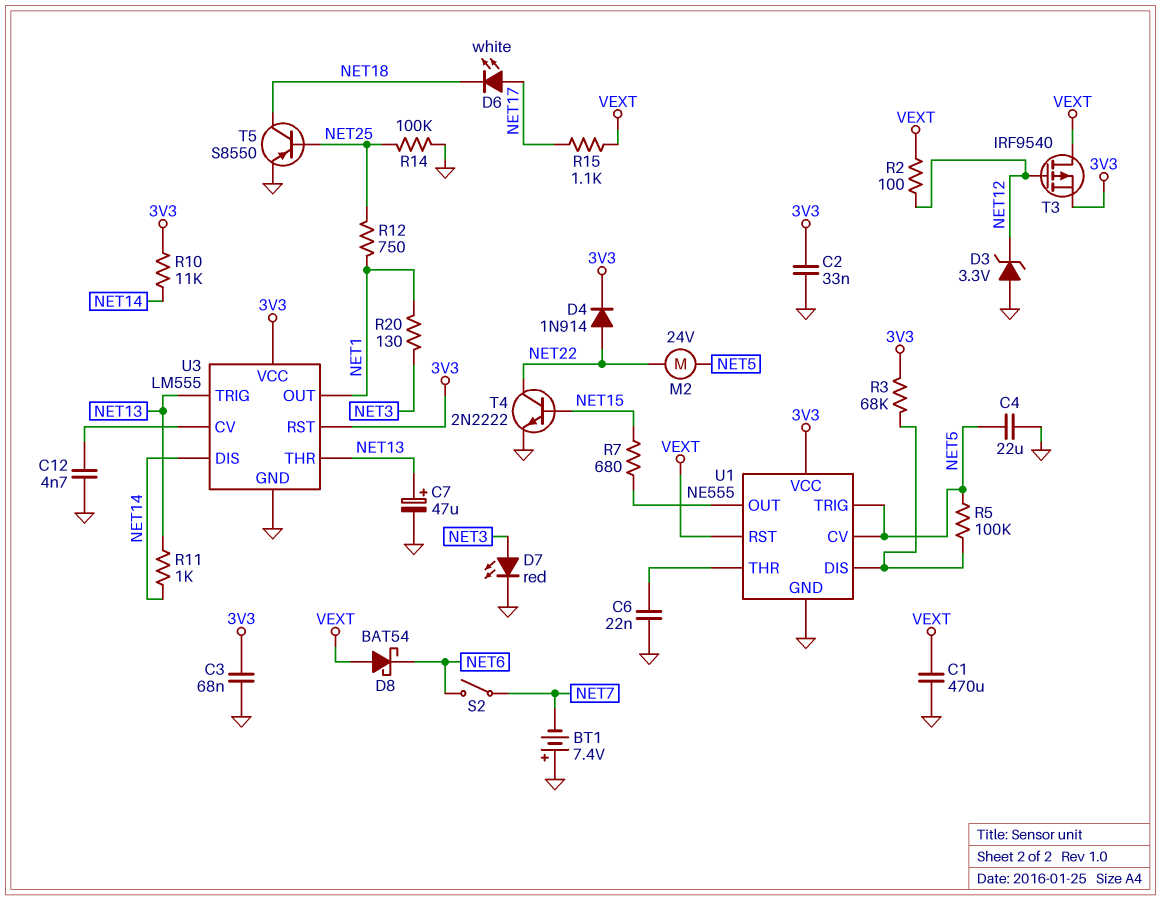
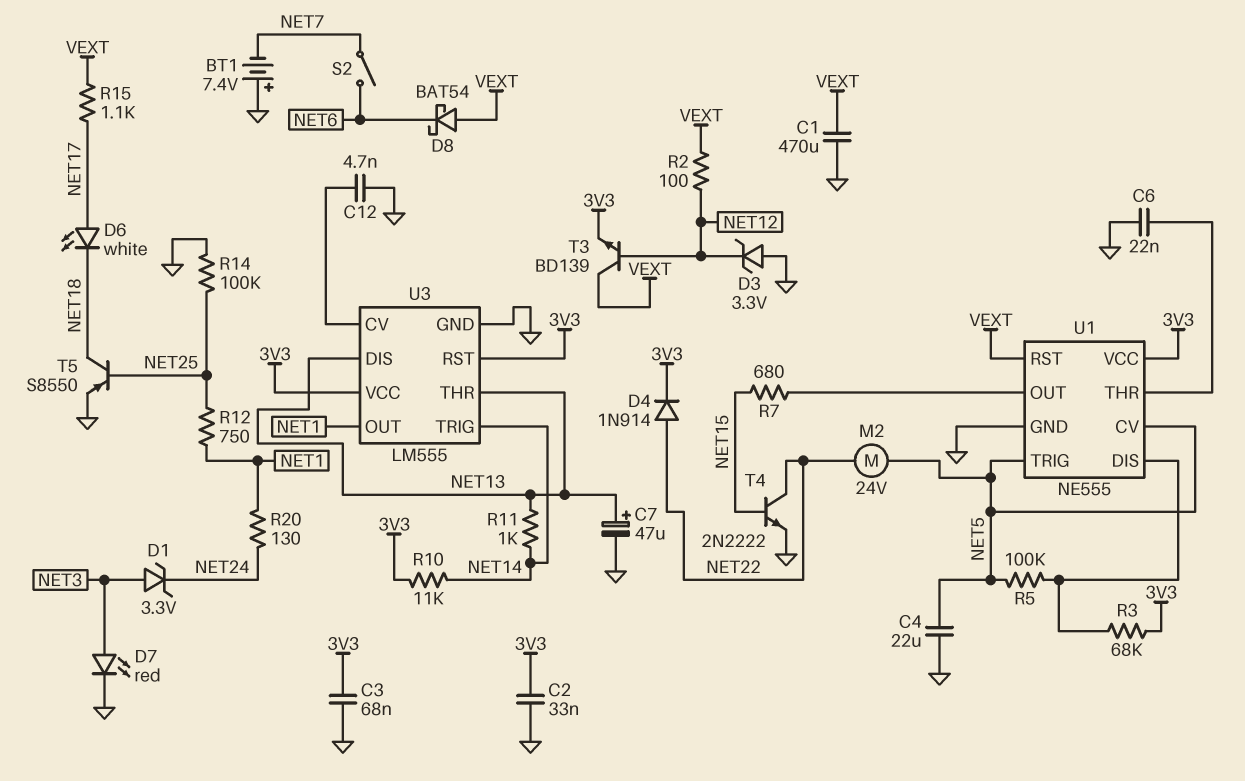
D1: none -> zener 3.3V (A NET3, K NET24)
R20: 130 (NET1, NET3) -> 130 (NET1, NET24)
T3: PMOS IRF9540 (G NET12, D VEXT, S 3V3) -> NPN BD139 (B NET12, C VEXT, E 3V3)
U3 pin DIS: NET14 -> NET13
U3 pin TRIG: NET13 -> NET14

